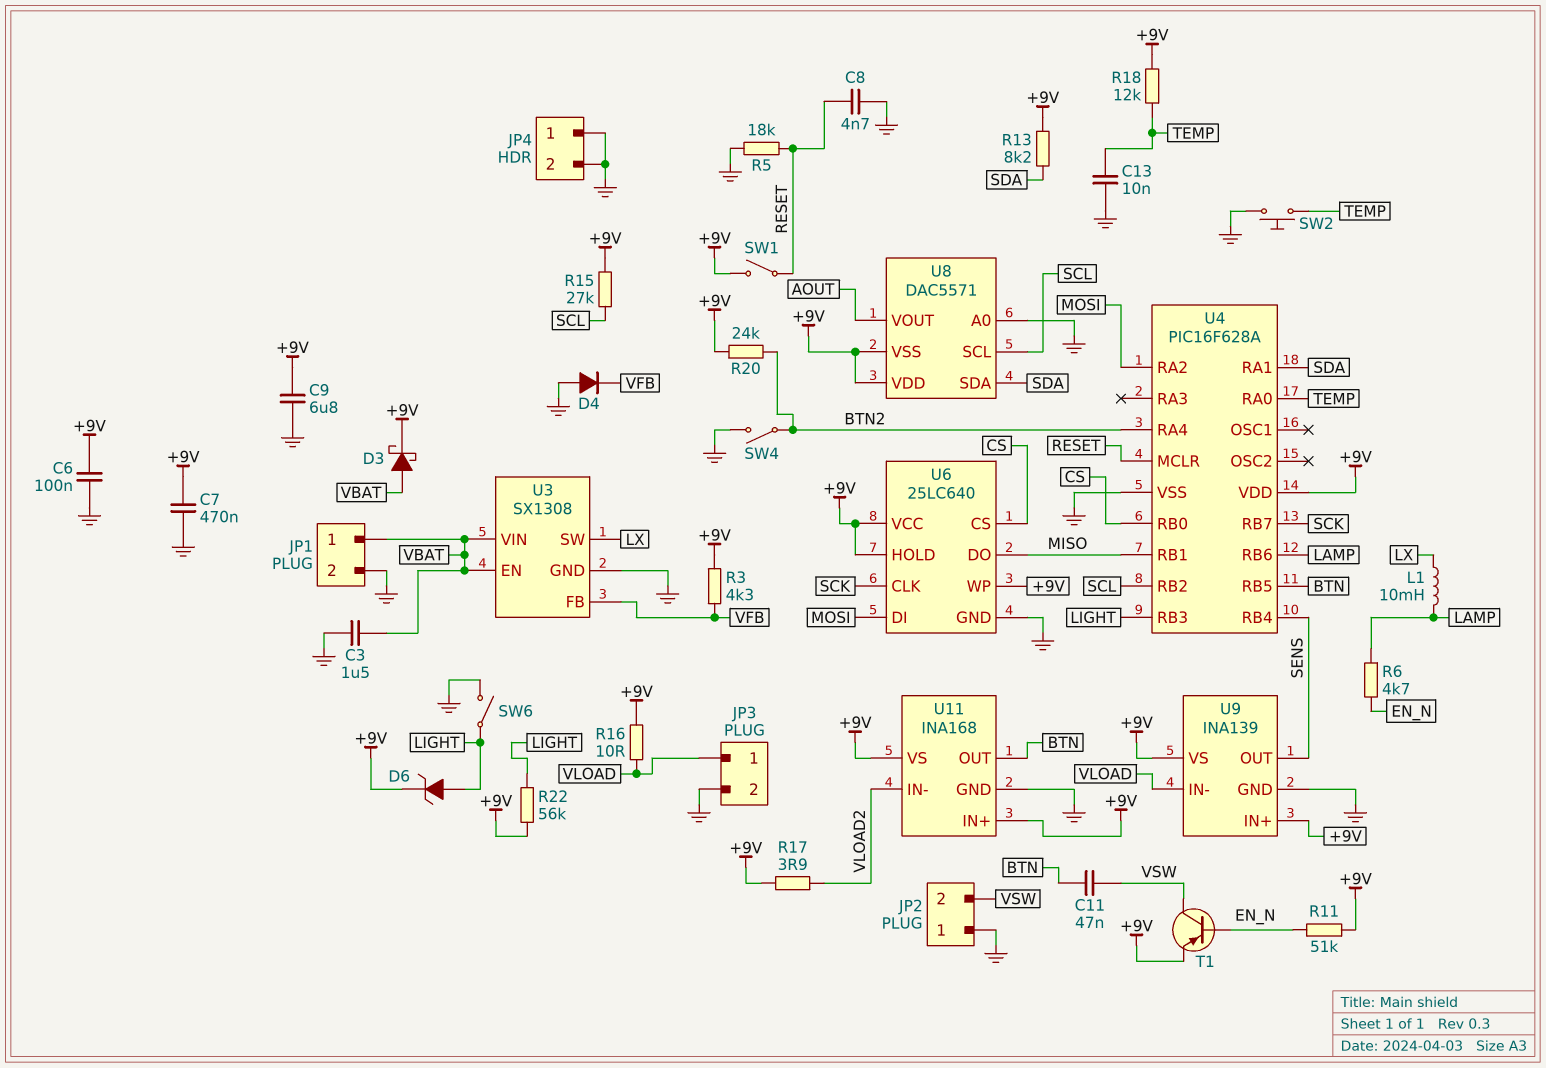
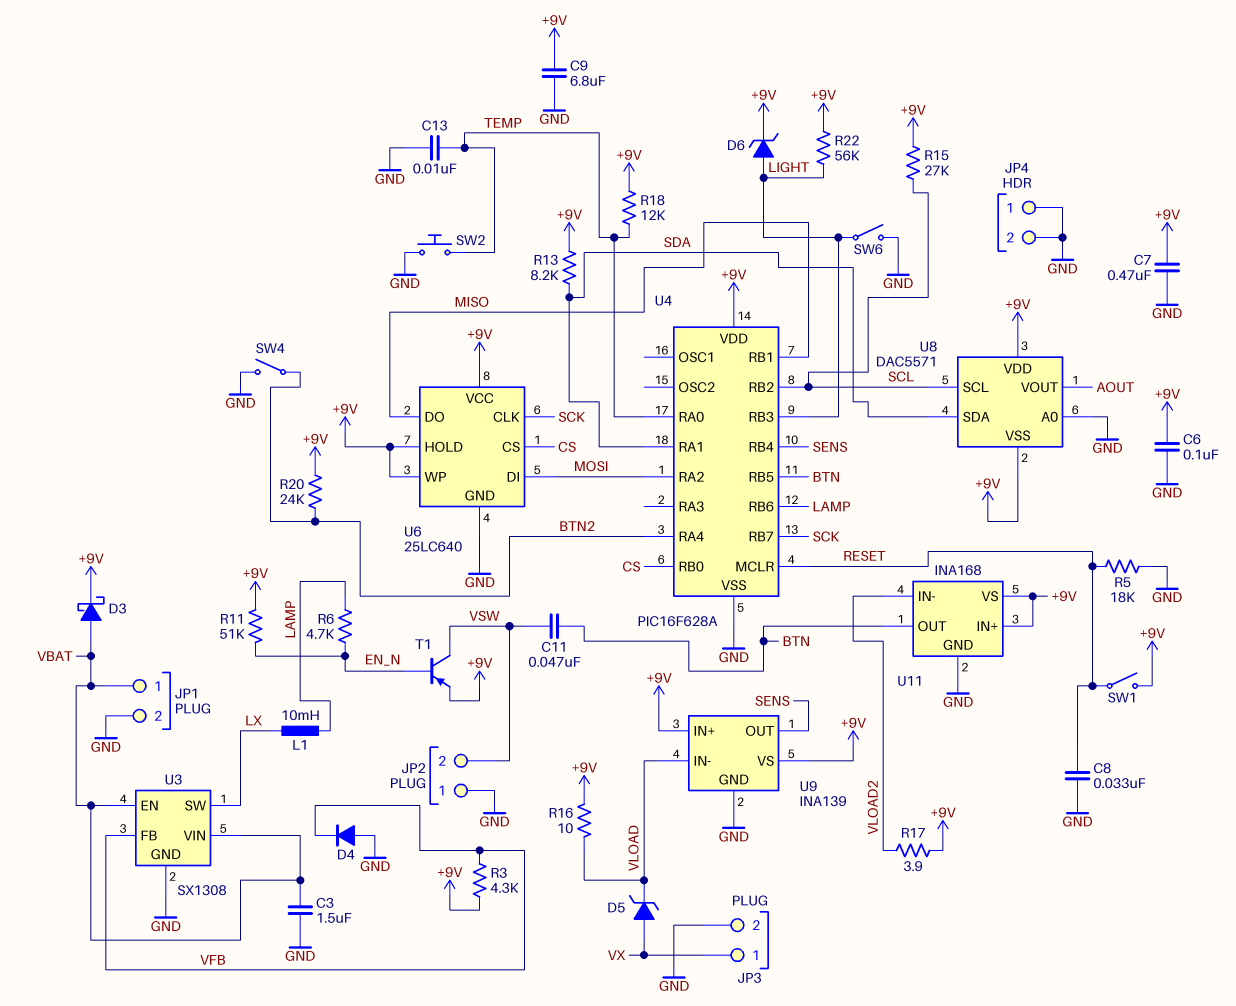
C8: 4.7nF (GND, RESET) -> 33nF (GND, RESET)
D5: none -> zener (A VX, K VLOAD)
JP3 pin 1: VLOAD -> VX

